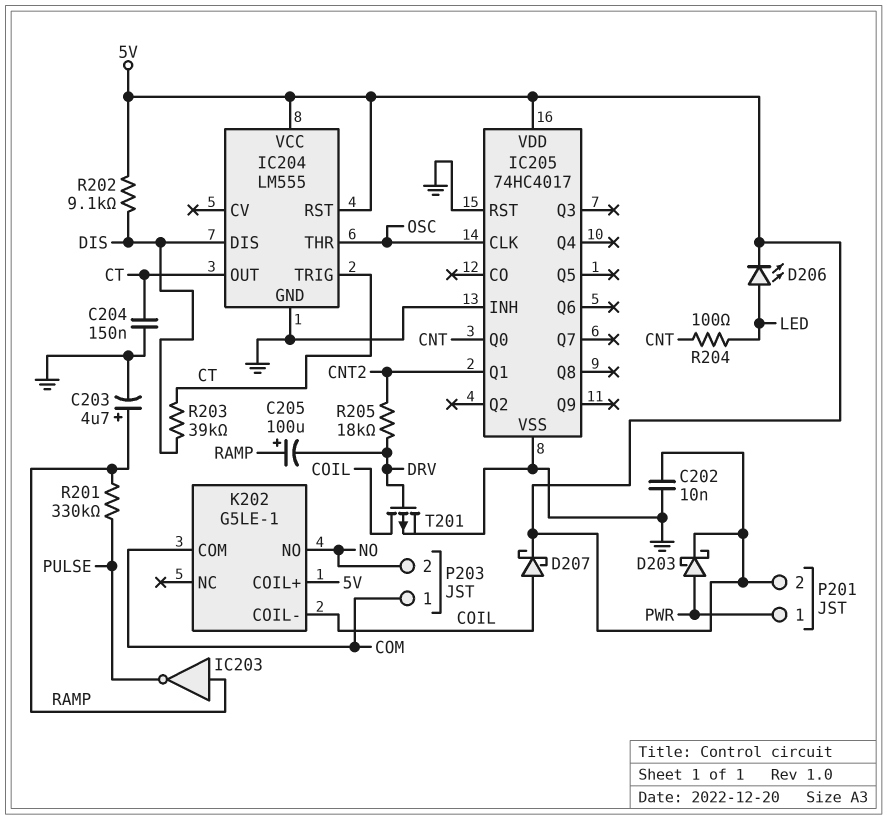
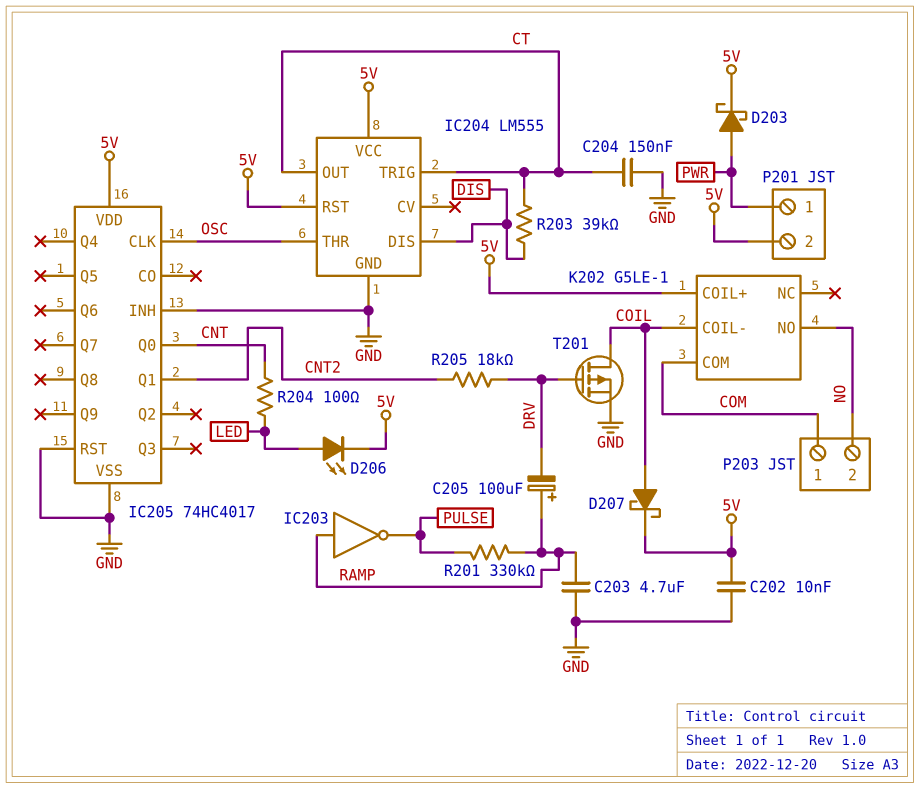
C203: 4.7uF (plus RAMP, minus GND) -> 4.7uF (GND, RAMP)
R202: 9.1k (5V, DIS) -> none

